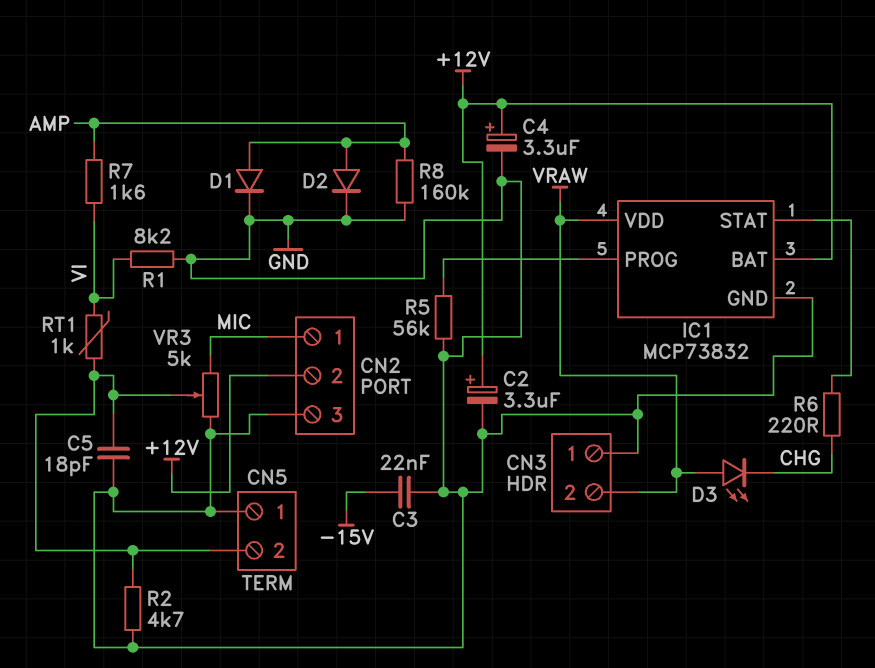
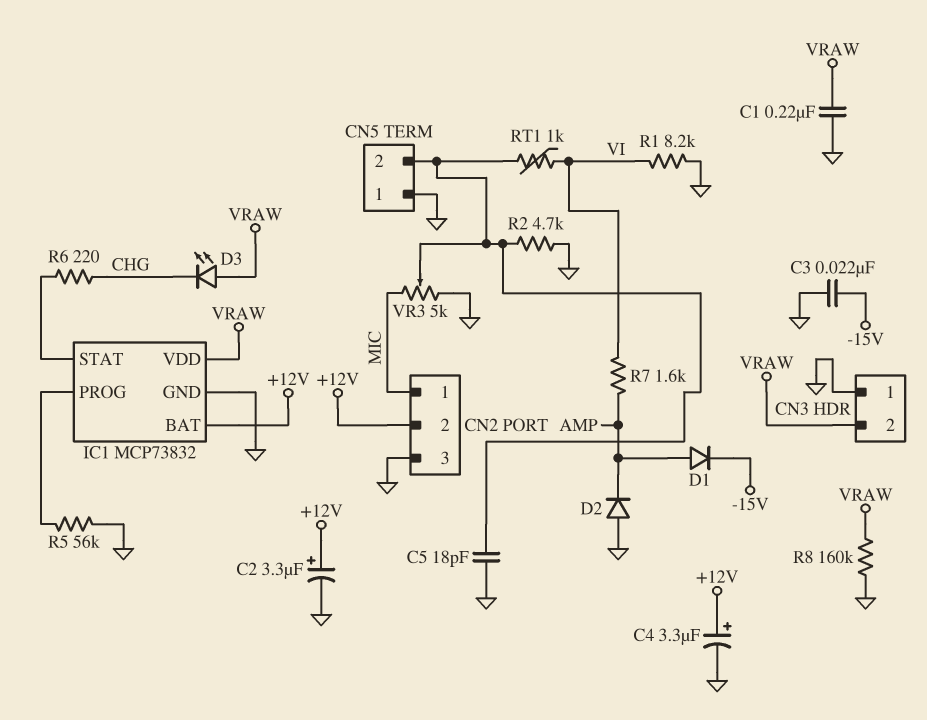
C1: none -> 220nF (GND, VRAW)
D1: diode (A AMP, K GND) -> diode (A AMP, K -15V)
D2: diode (A AMP, K GND) -> diode (A GND, K AMP)
R8: 160k (AMP, GND) -> 160k (GND, VRAW)

